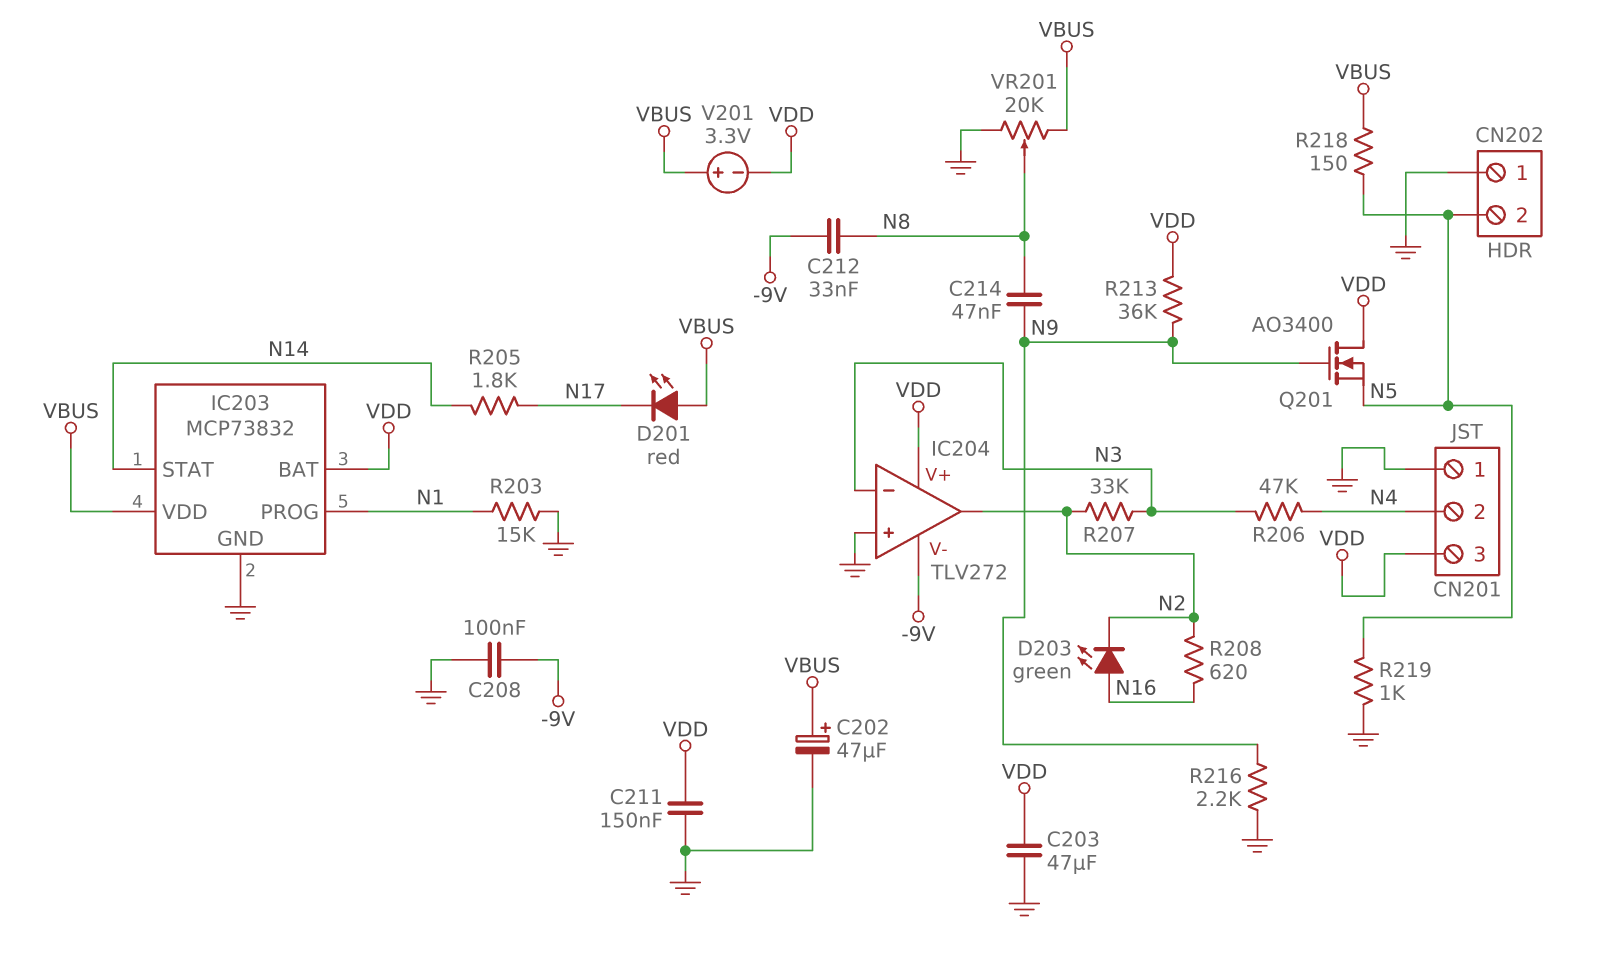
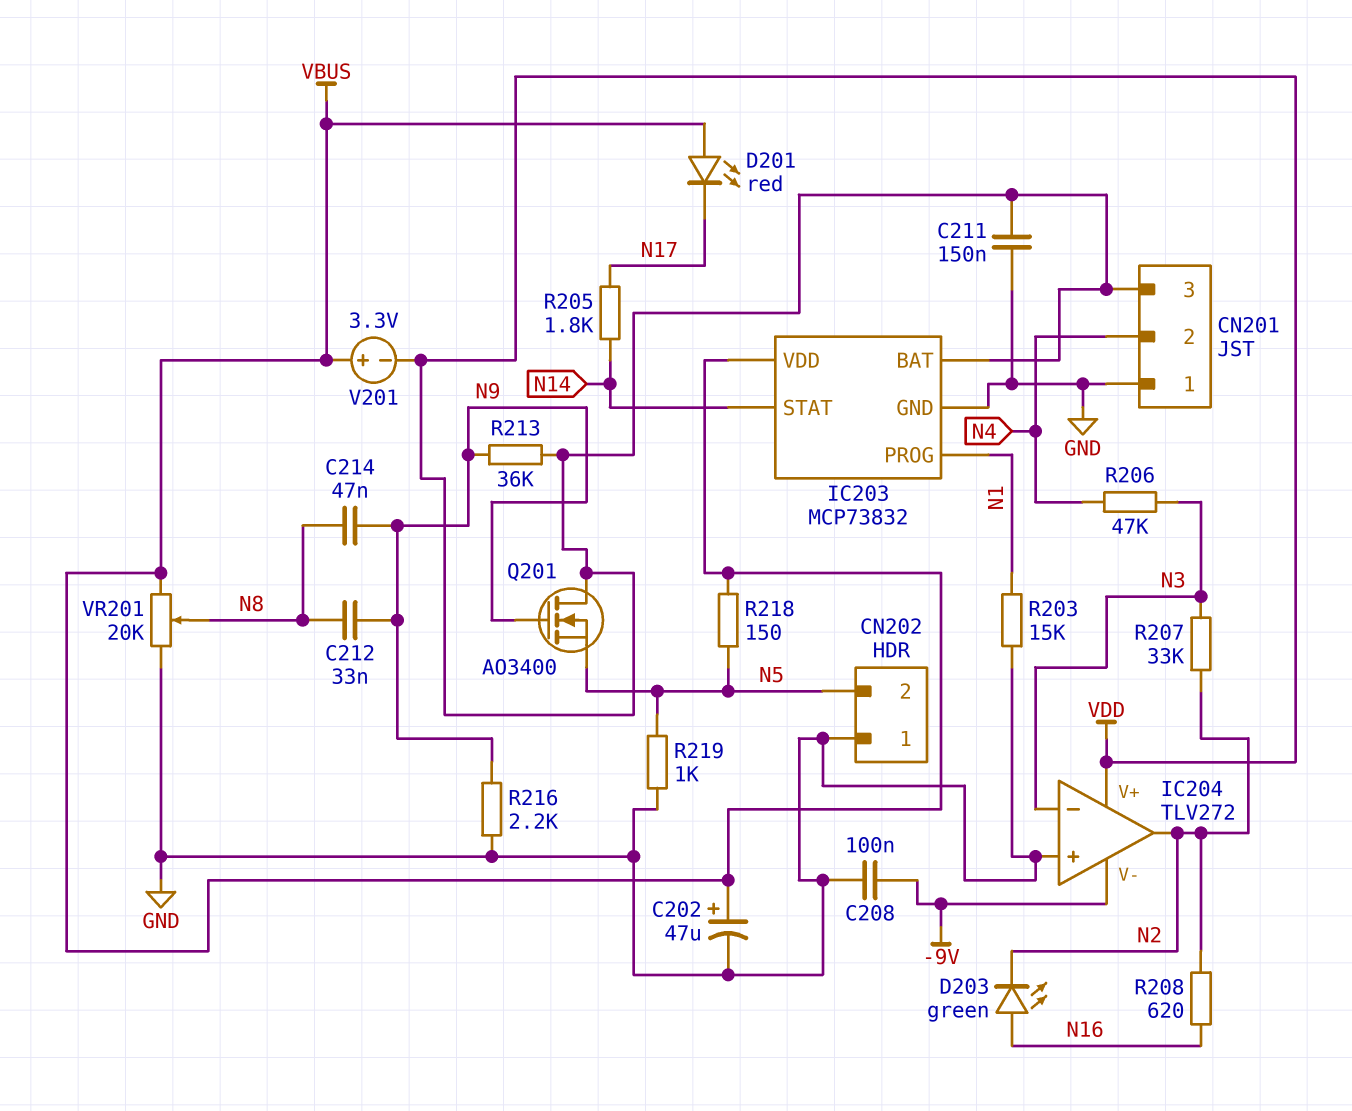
C203: 47uF (GND, VDD) -> none
C212: 33nF (-9V, N8) -> 33nF (N8, N9)

